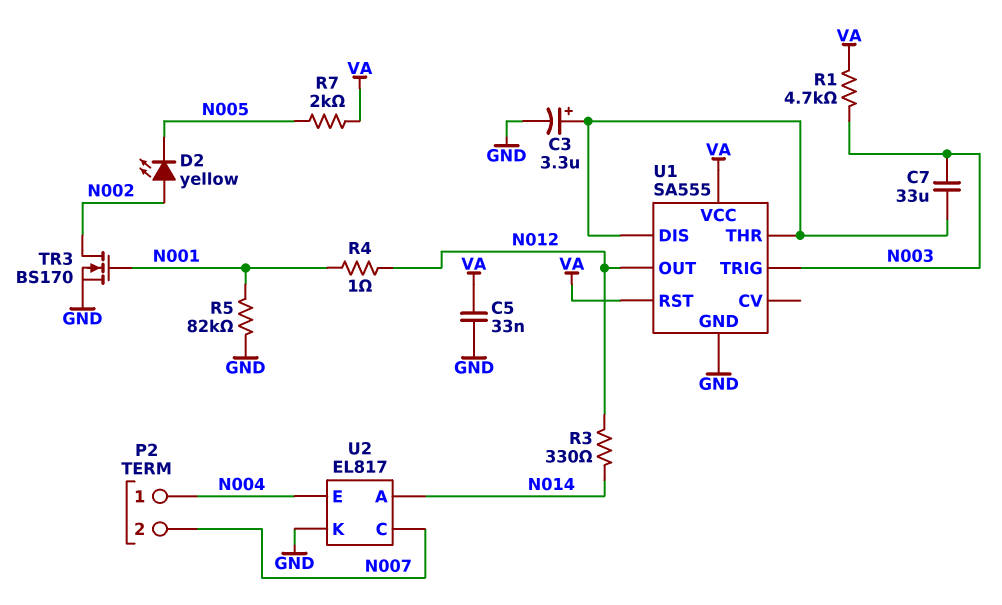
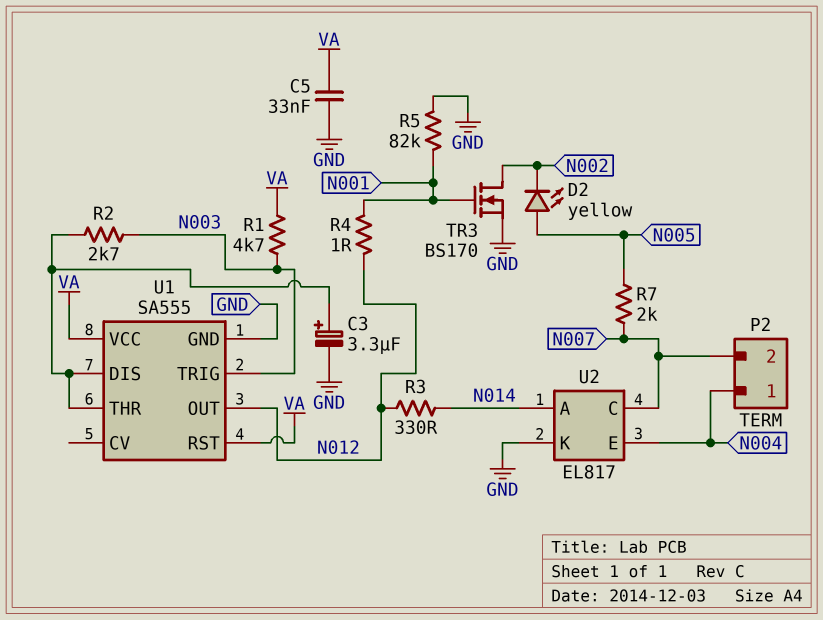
C7: 33uF (N003, U1/DIS) -> none
D2: LED yellow (A N002, K N005) -> LED yellow (A N005, K N002)
R2: none -> 2.7k (N003, U1/DIS)
R7: 2k (N005, VA) -> 2k (N005, N007)

